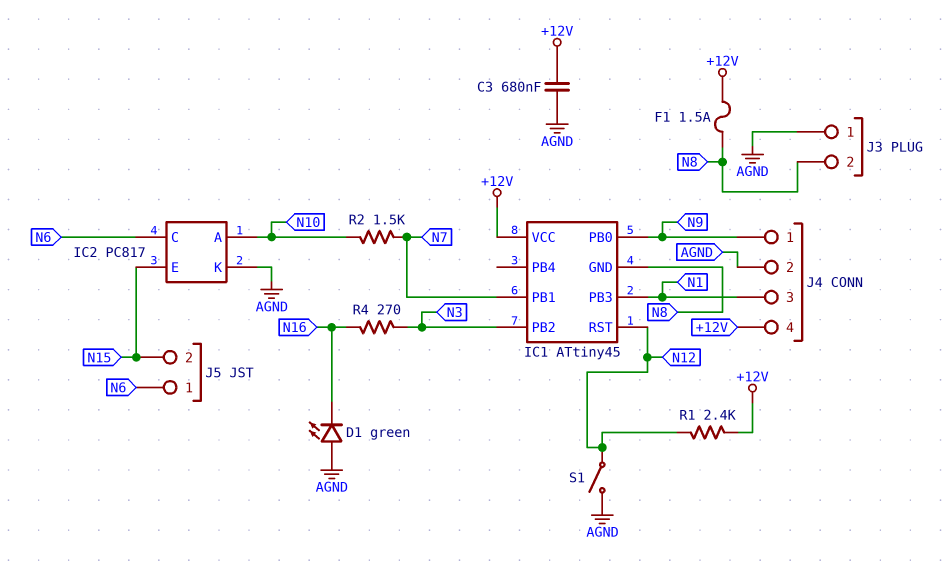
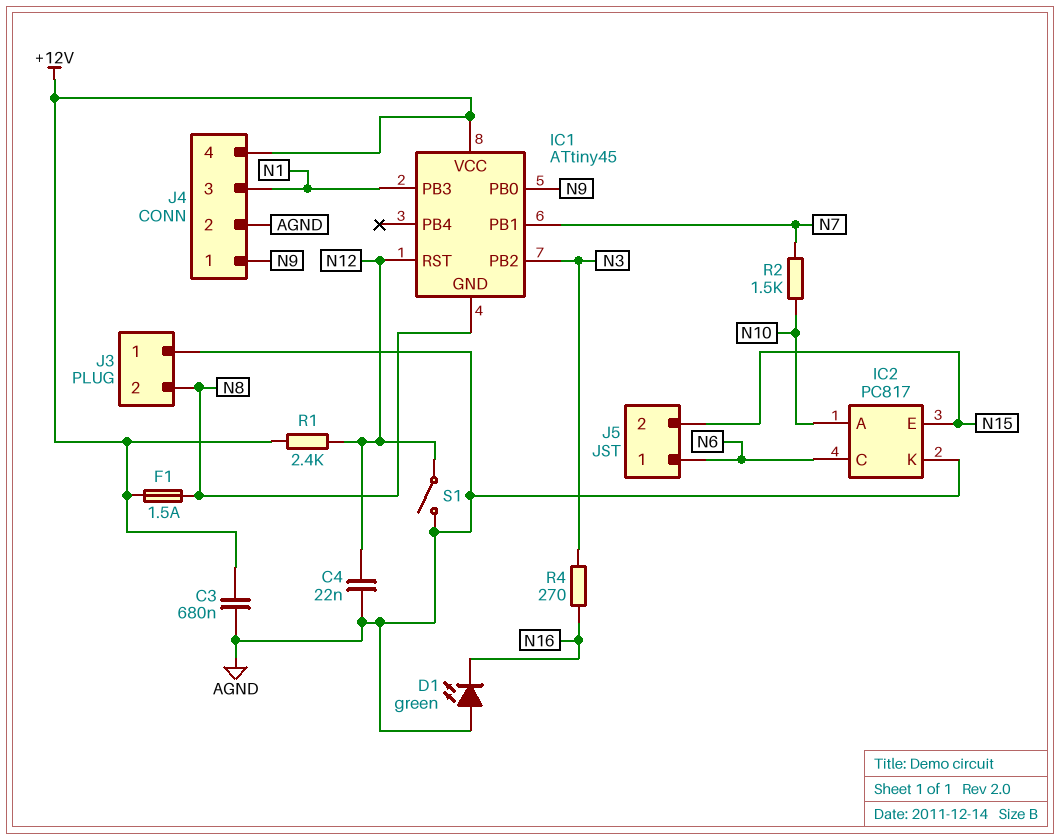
C4: none -> 22nF (AGND, N12)

